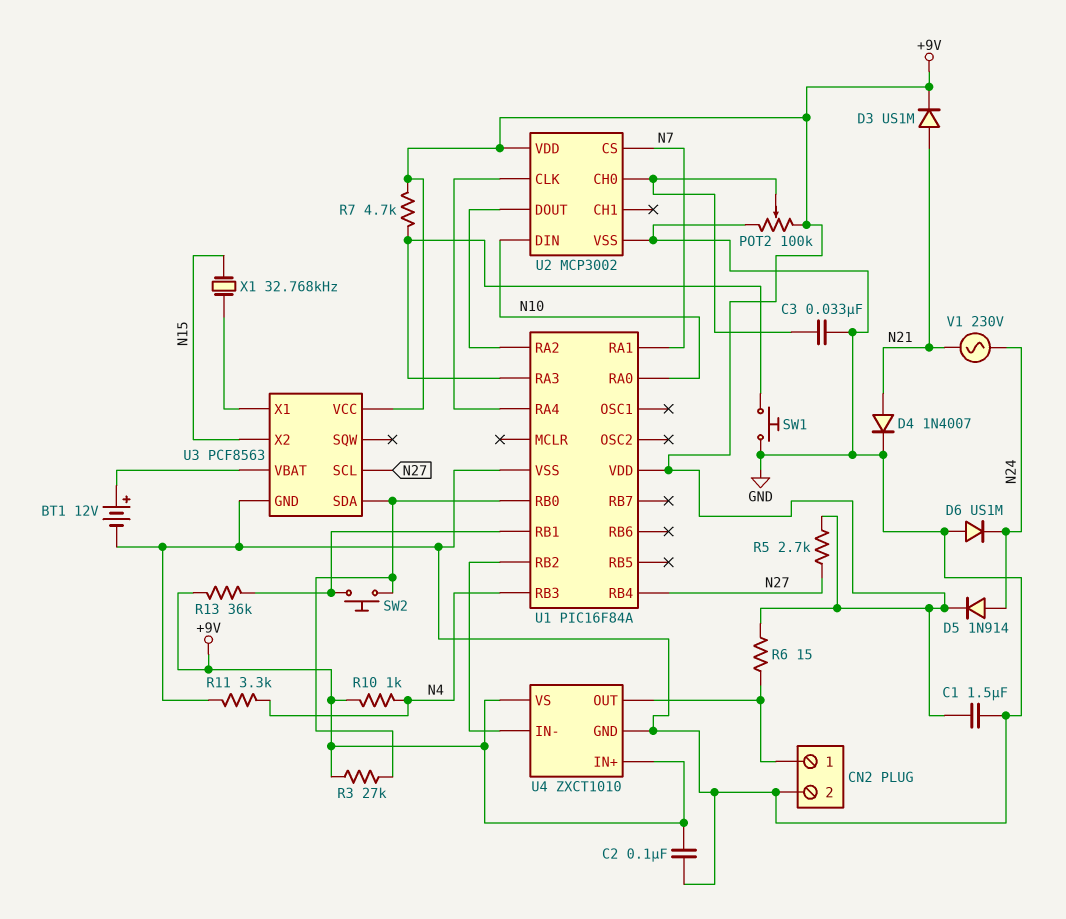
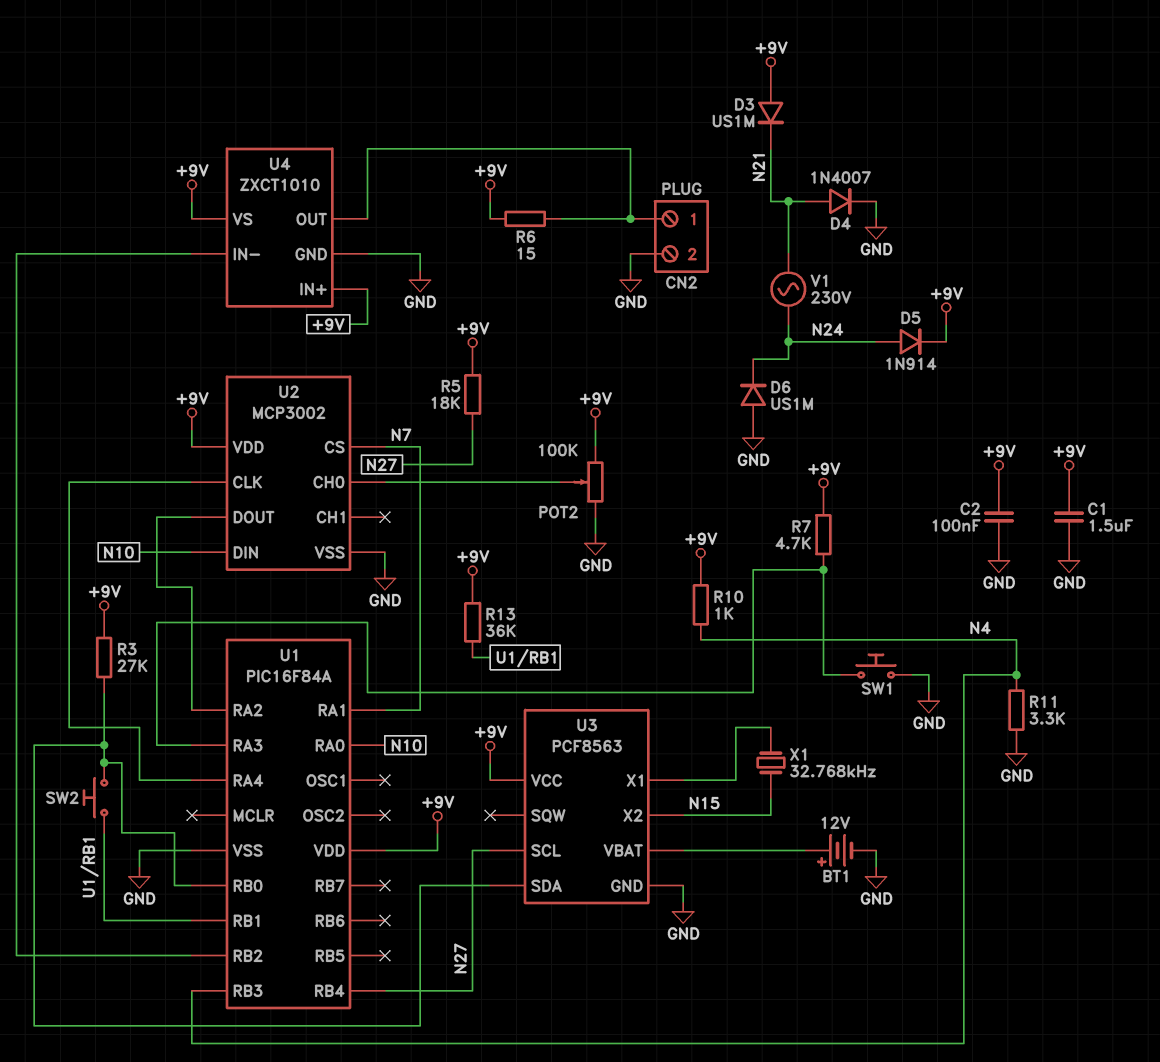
C3: 33nF (GND, U2/CH0) -> none
D3: diode US1M (A N21, K +9V) -> diode US1M (A +9V, K N21)
R5: 2.7k (+9V, N27) -> 18k (+9V, N27)

